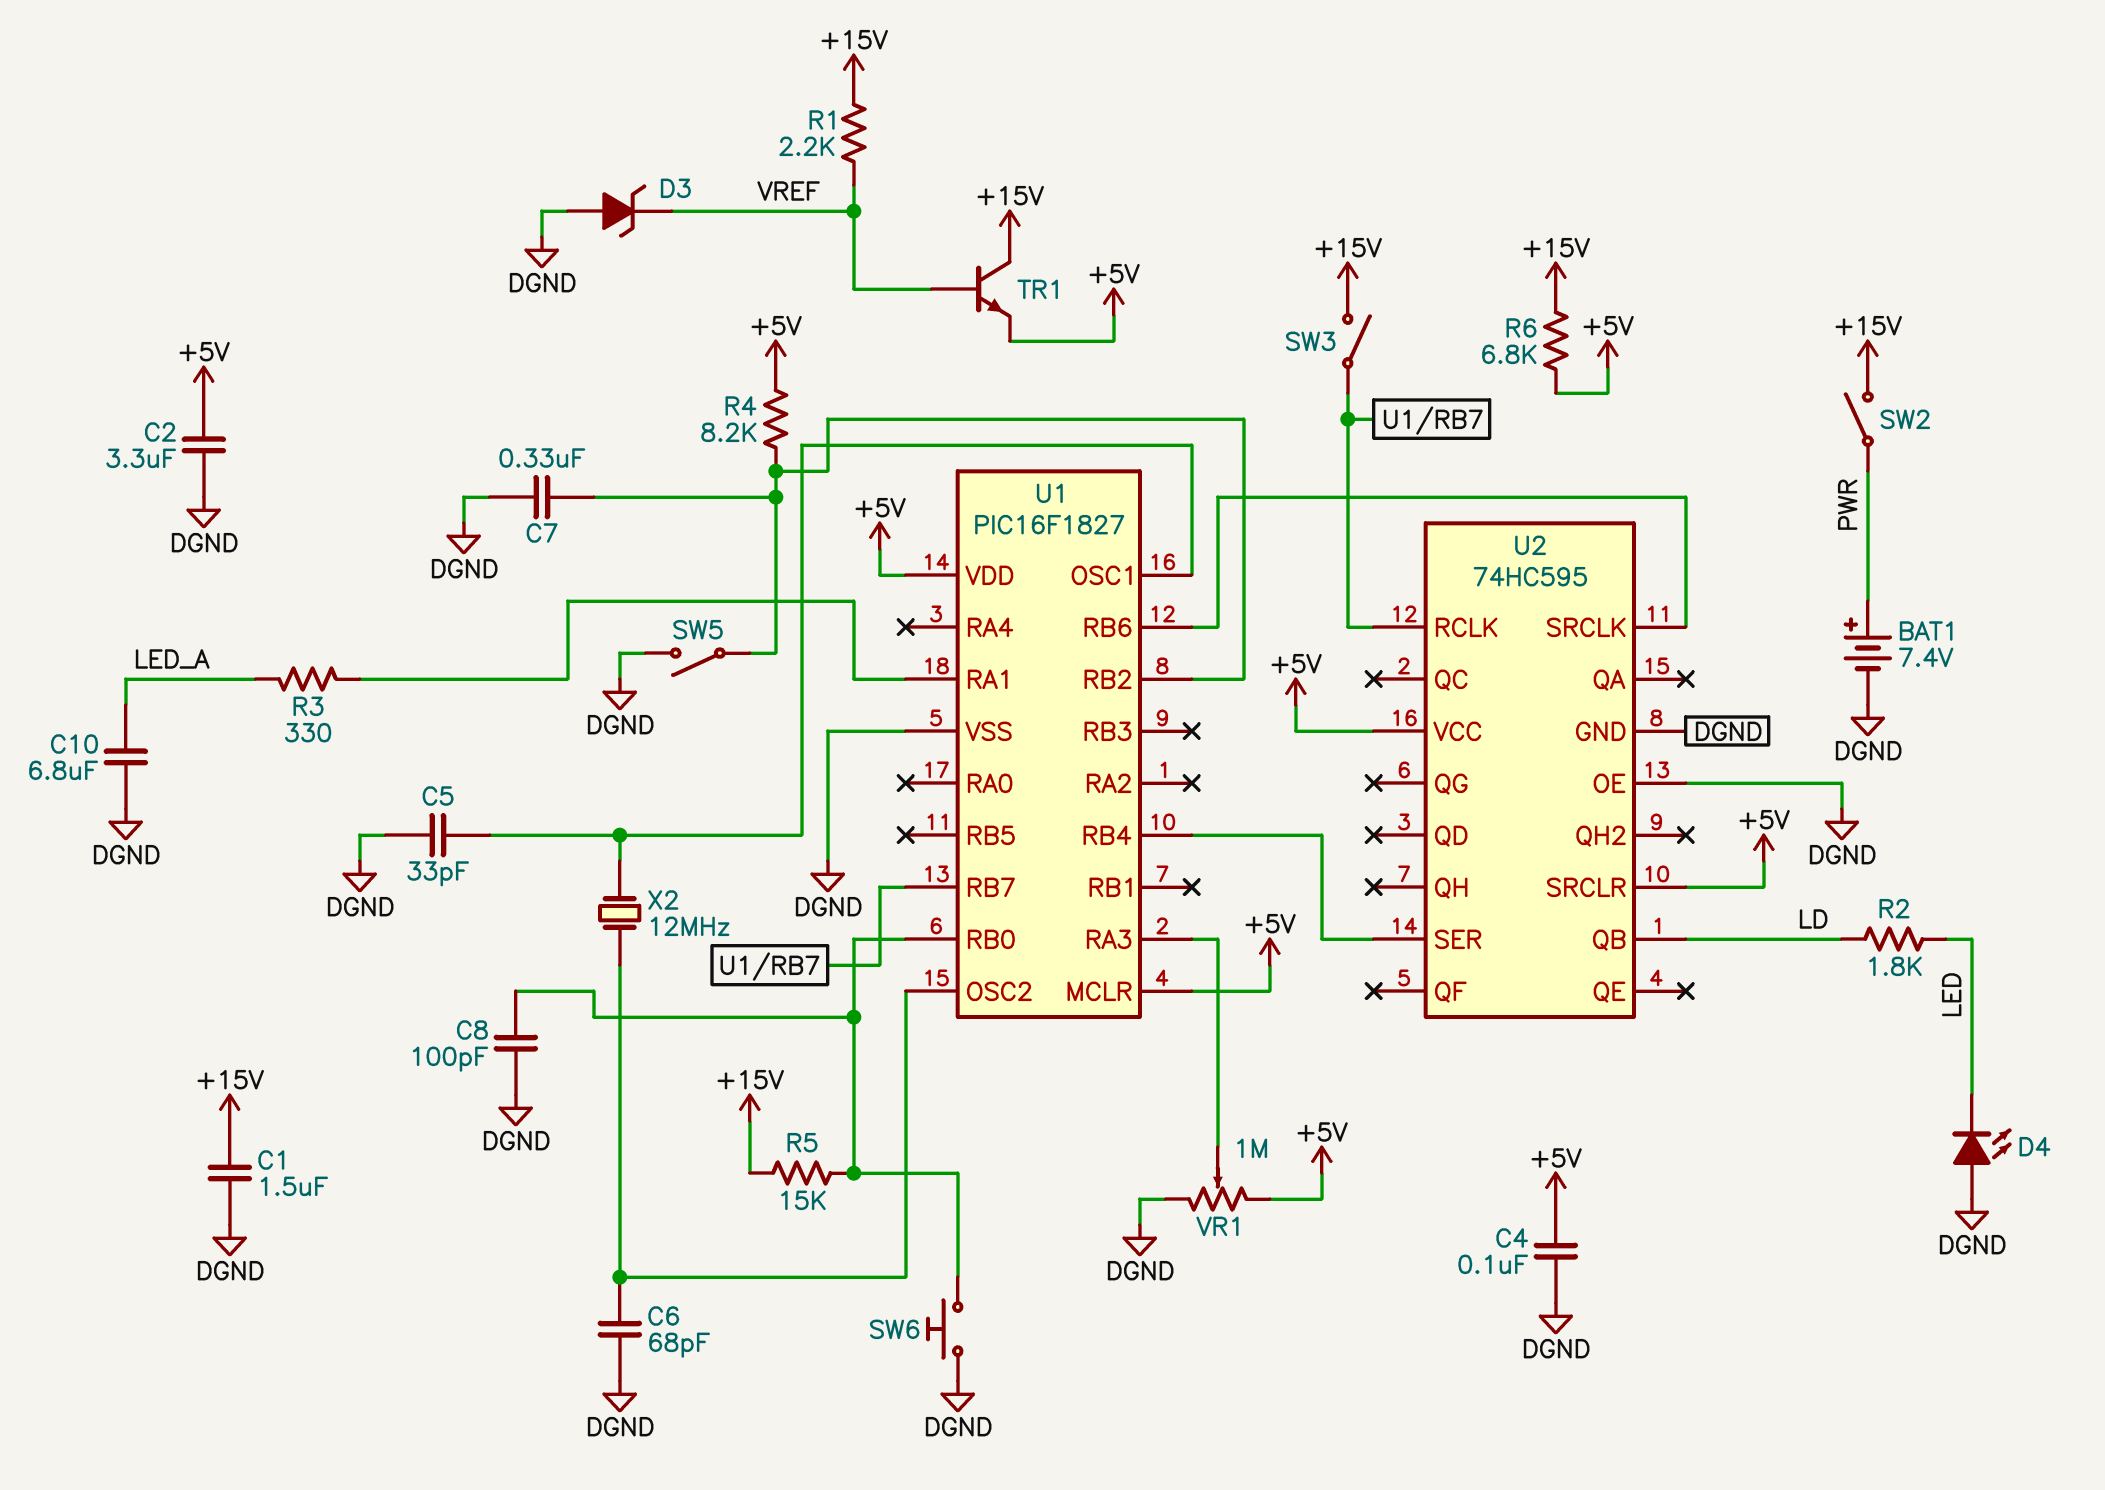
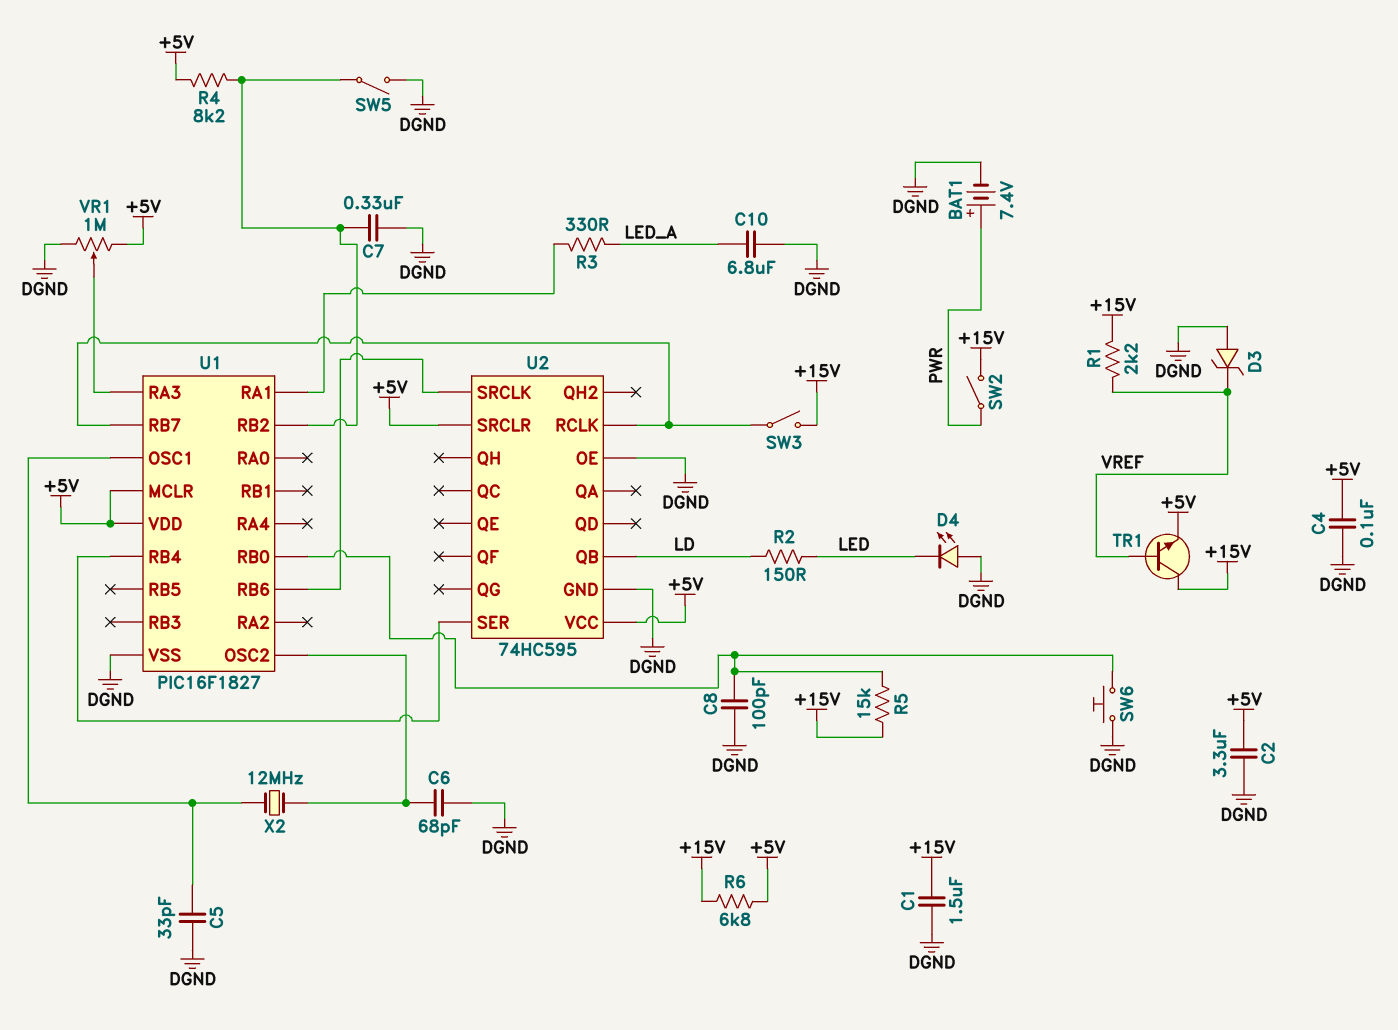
R2: 1.8k (LD, LED) -> 150 (LD, LED)

